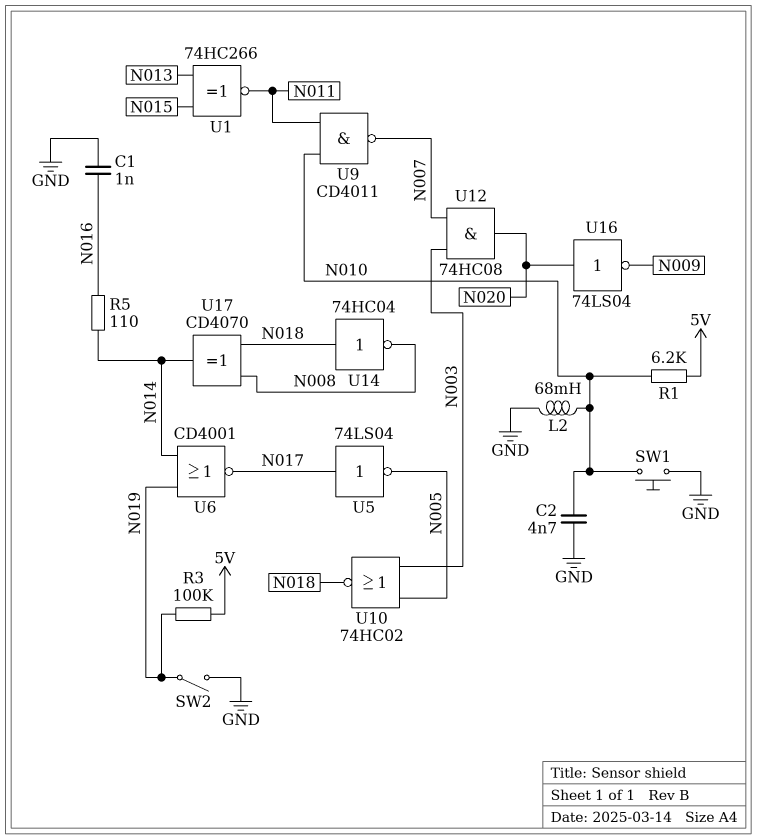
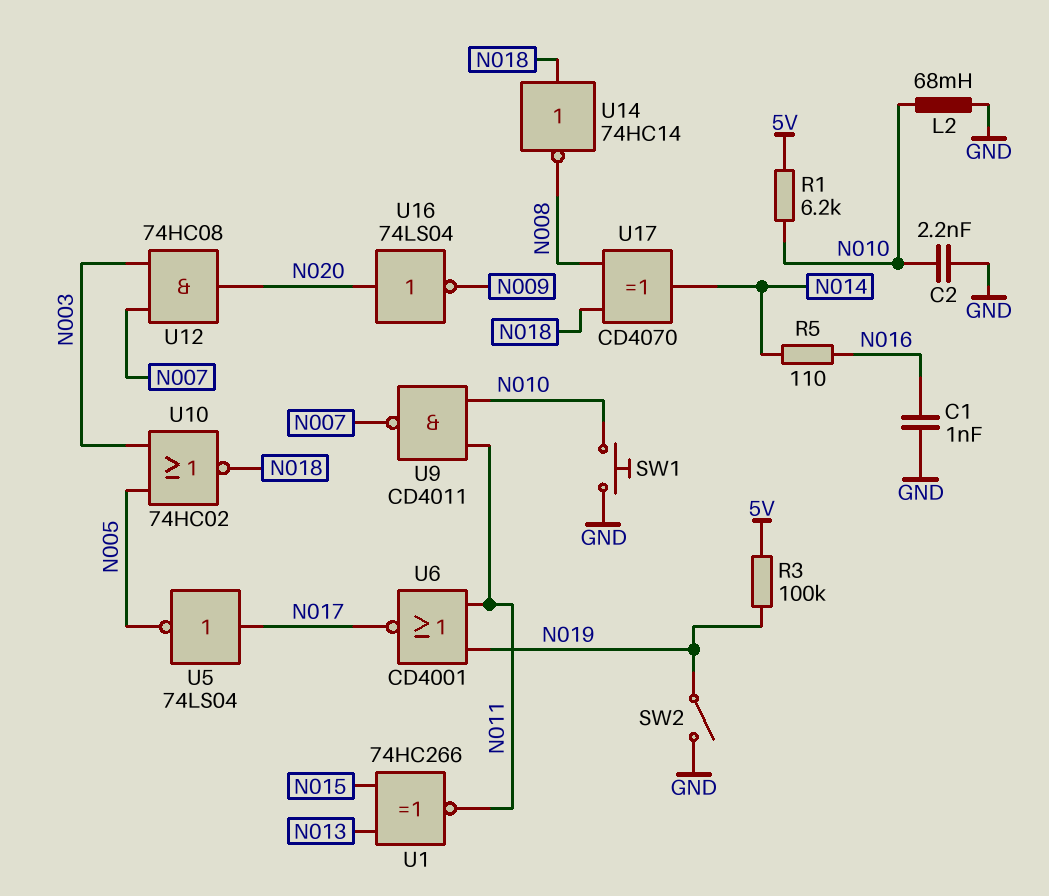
C2: 4.7nF (GND, N010) -> 2.2nF (GND, N010)
U6: NOR CD4001 (in N014, in N019, out N017) -> NOR CD4001 (in N011, in N019, out N017)
U14: NOT 74HC04 (in N018, out N008) -> NOT 74HC14 (in N018, out N008)

